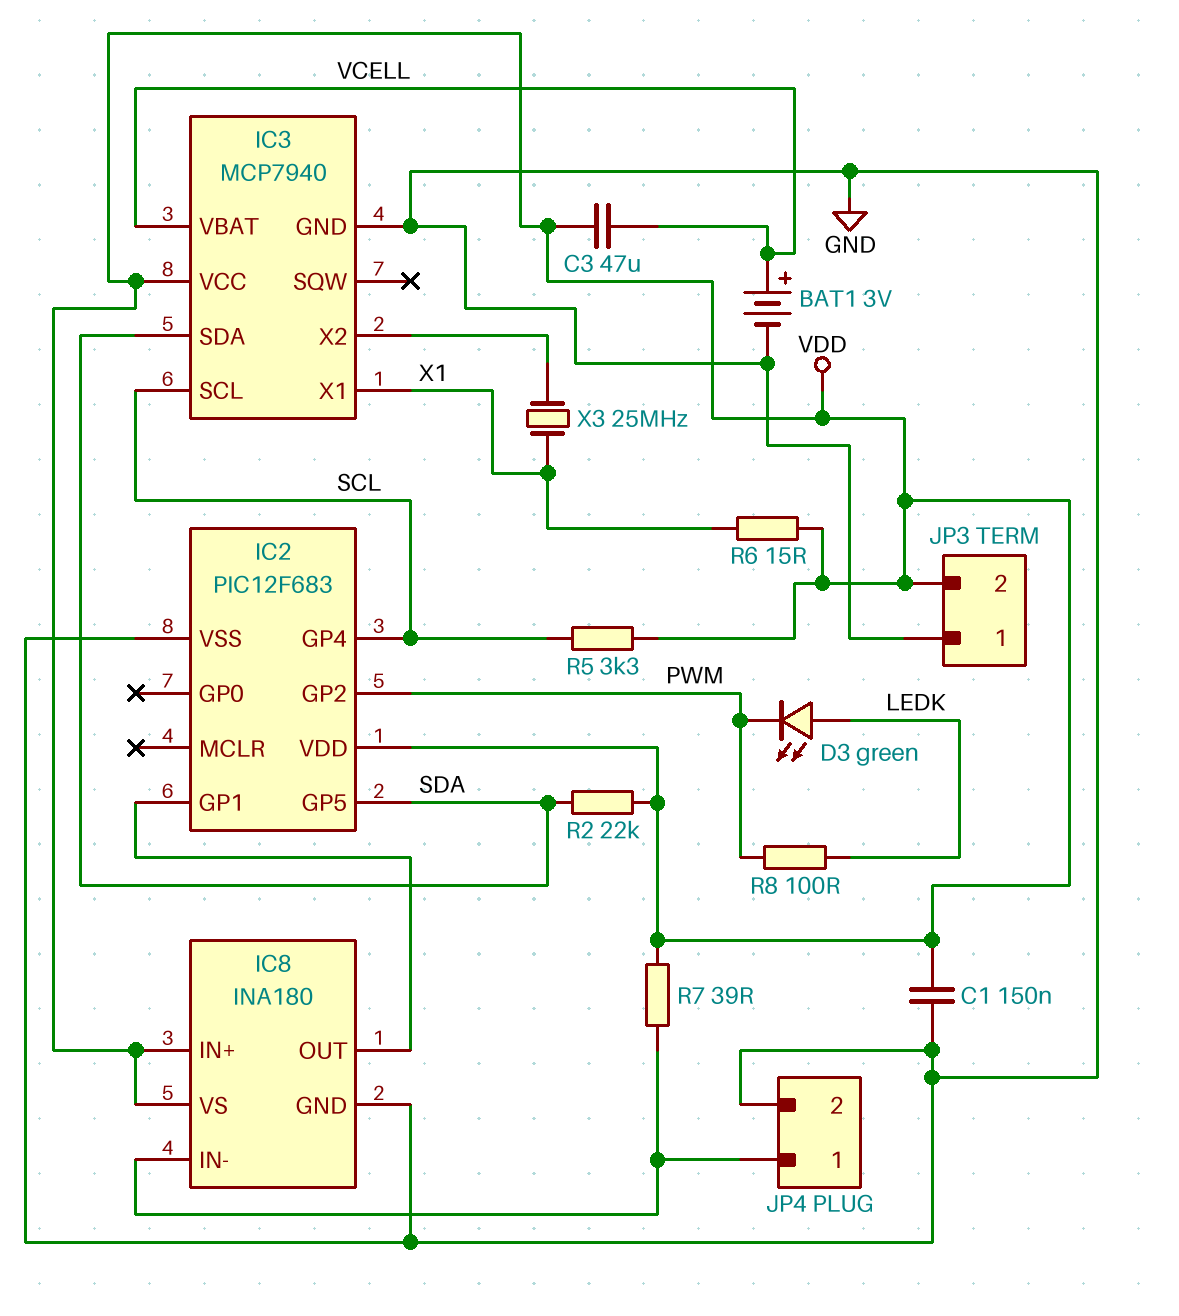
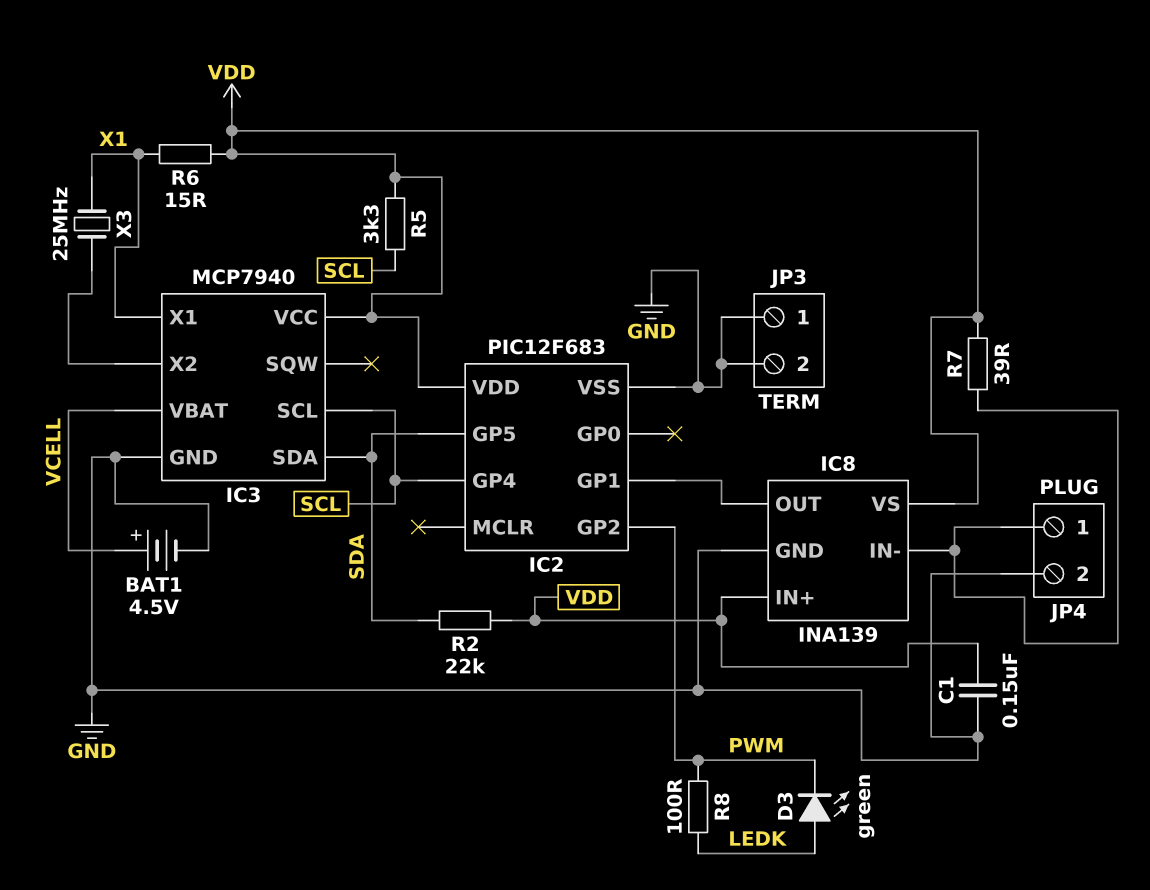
BAT1: 3V (plus VCELL, minus GND) -> 4.5V (plus VCELL, minus GND)
C3: 47uF (VCELL, VDD) -> none
IC8: INA180 -> INA139
JP3 pin 2: VDD -> GND

